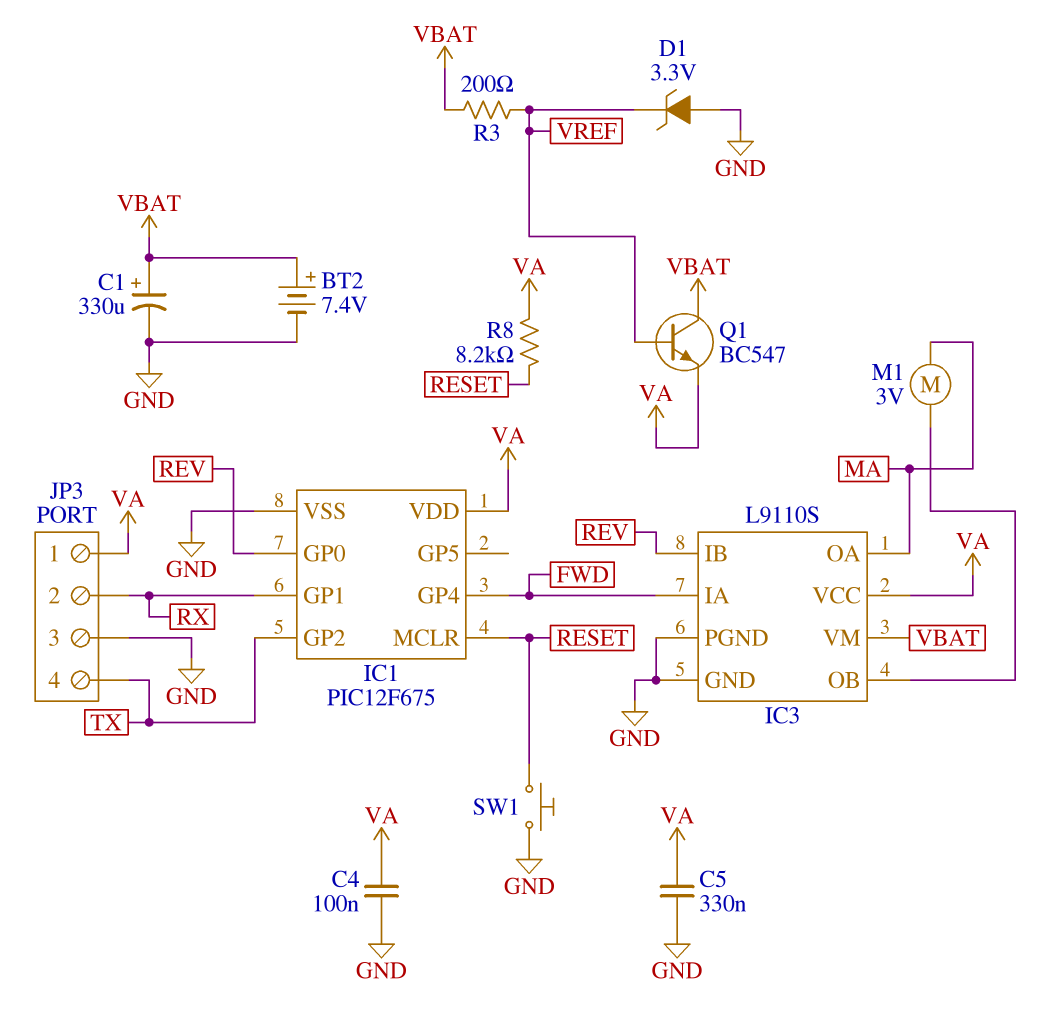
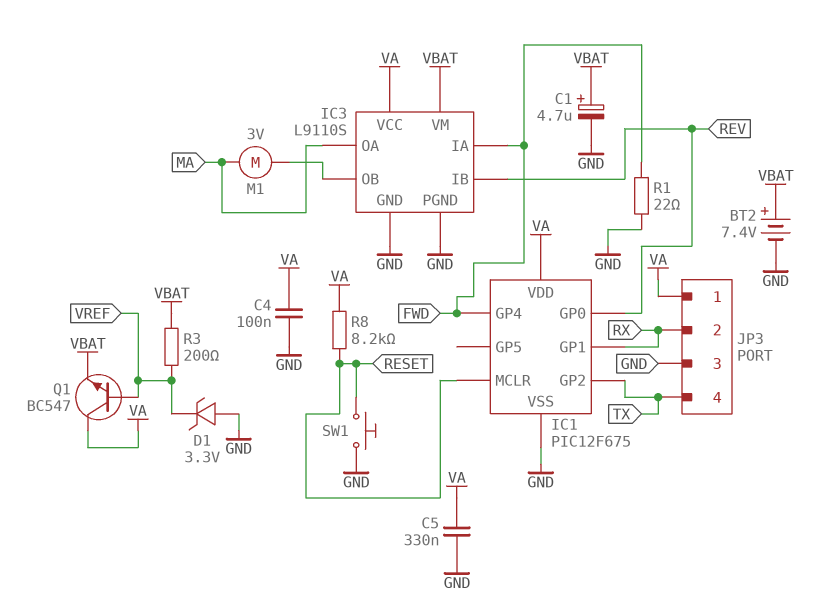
C1: 330uF (plus VBAT, minus GND) -> 4.7uF (plus VBAT, minus GND)
Q1: NPN BC547 (B VREF, C VBAT, E VA) -> NPN BC547 (B VREF, C VA, E VBAT)
R1: none -> 22 (FWD, GND)

